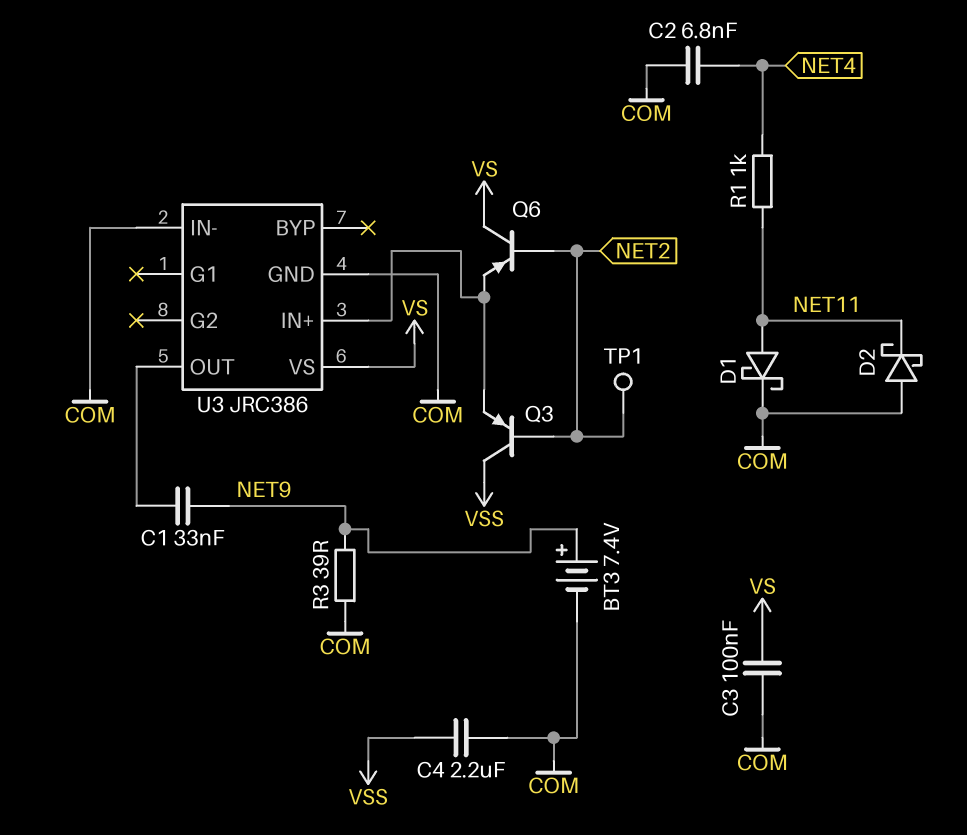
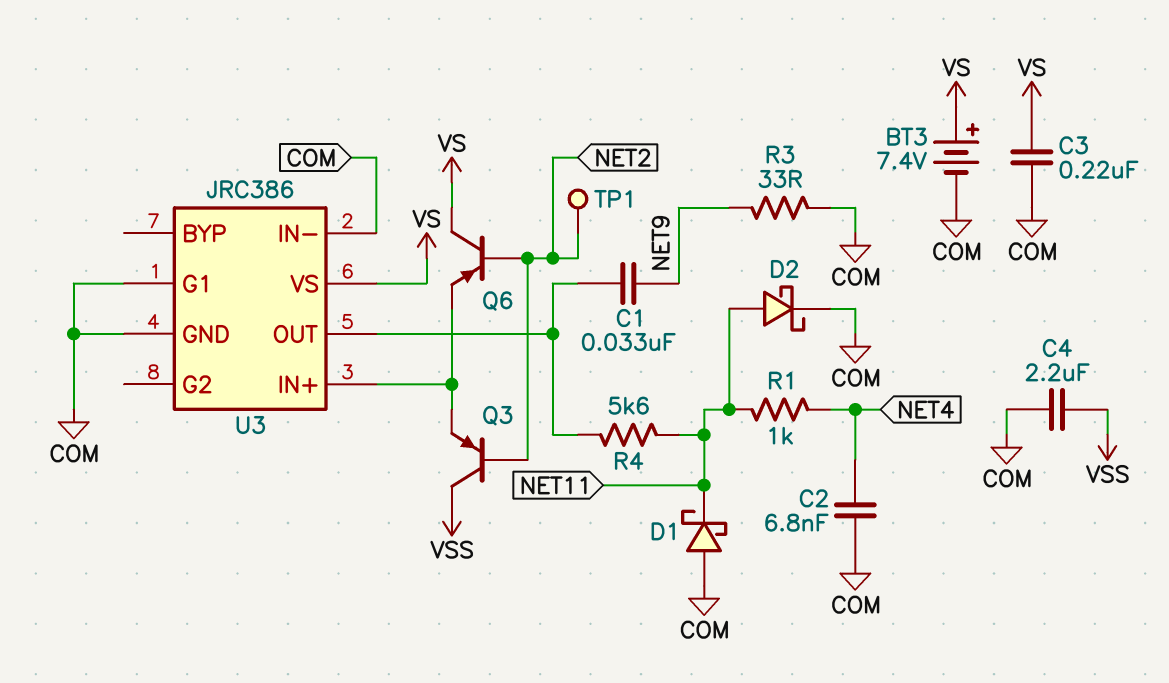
BT3: 7.4V (plus NET9, minus COM) -> 7.4V (plus VS, minus COM)
C3: 100nF (COM, VS) -> 220nF (COM, VS)
D1: schottky (A NET11, K COM) -> schottky (A COM, K NET11)
D2: schottky (A COM, K NET11) -> schottky (A NET11, K COM)
R3: 39 (COM, NET9) -> 33 (COM, NET9)
R4: none -> 5.6k (NET11, U3/OUT)
U3 pin G1: none -> COM

